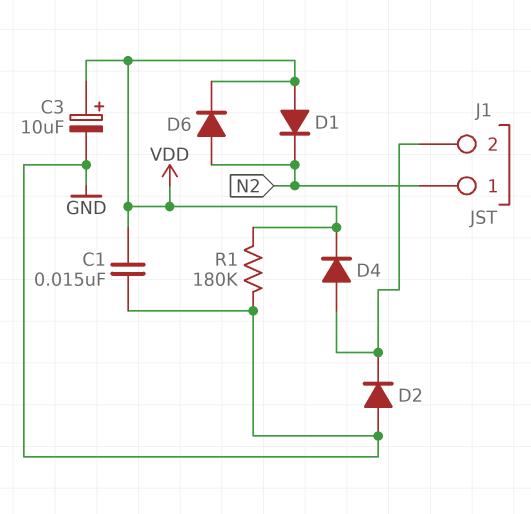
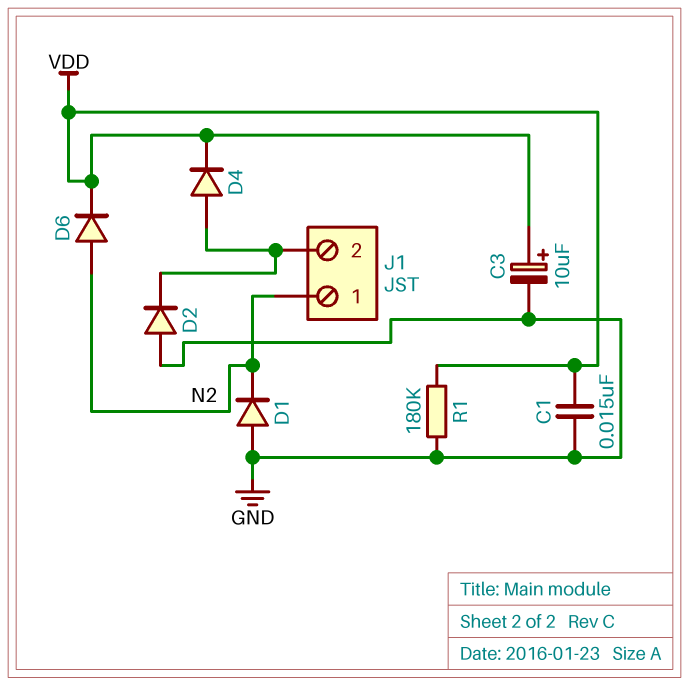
D1: diode (A VDD, K N2) -> diode (A GND, K N2)

